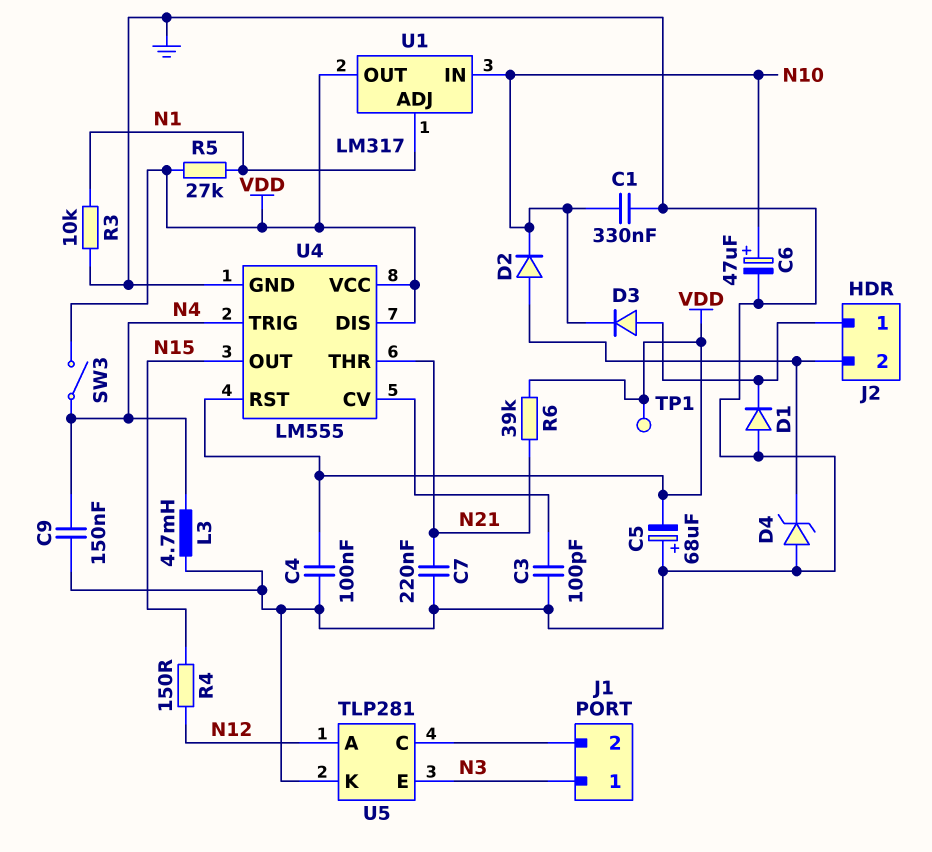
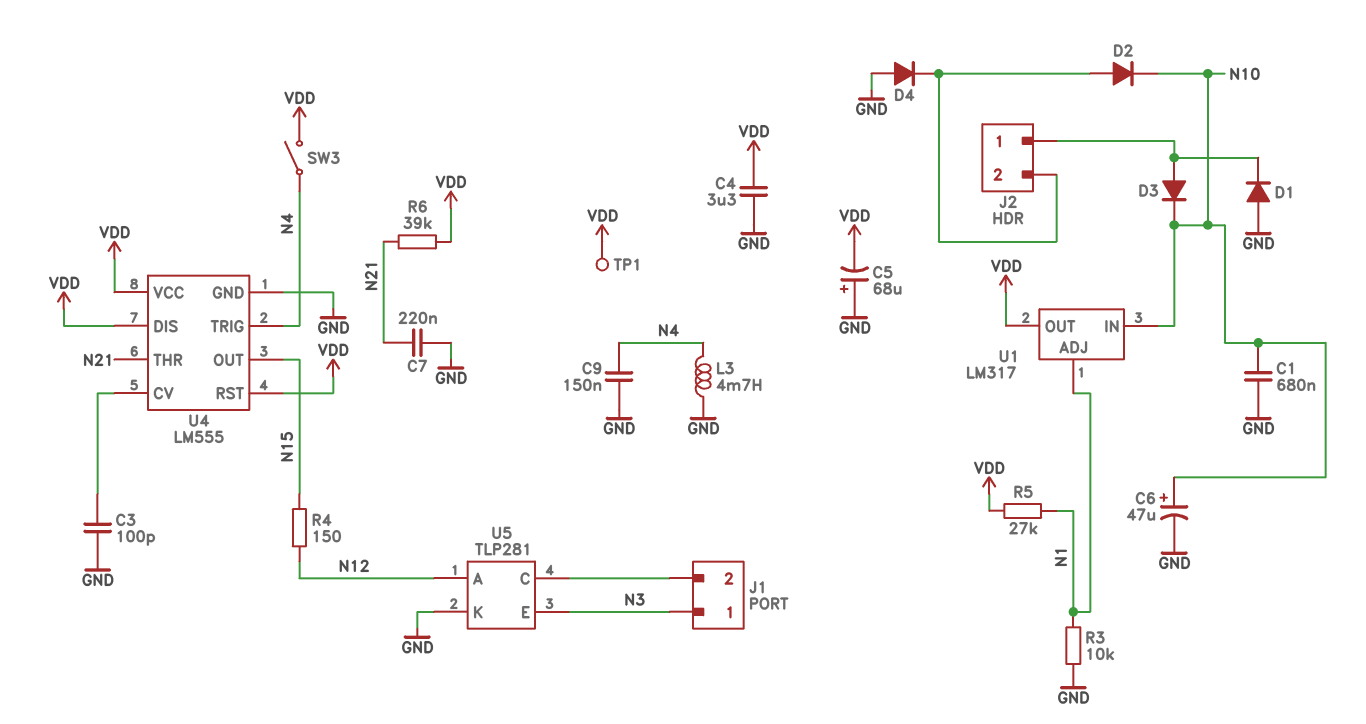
C1: 330nF (GND, N10) -> 680nF (GND, N10)
C4: 100nF (GND, VDD) -> 3.3uF (GND, VDD)
D4: zener (A GND, K J2/2) -> diode (A GND, K J2/2)

